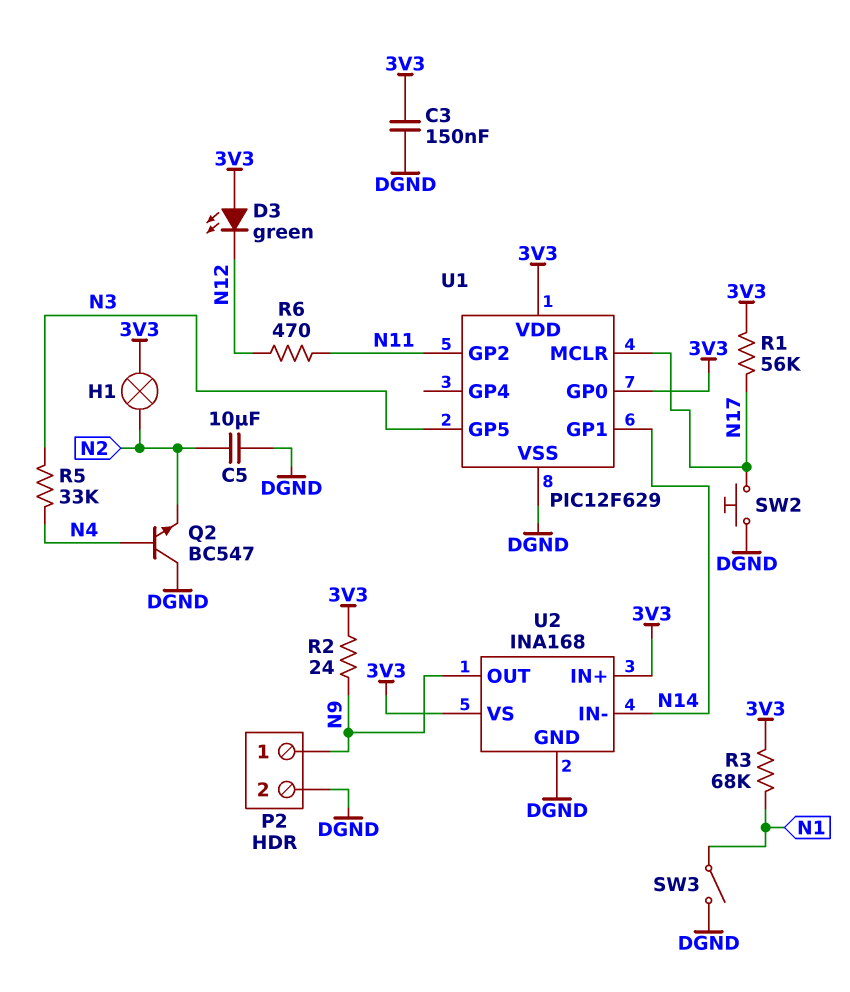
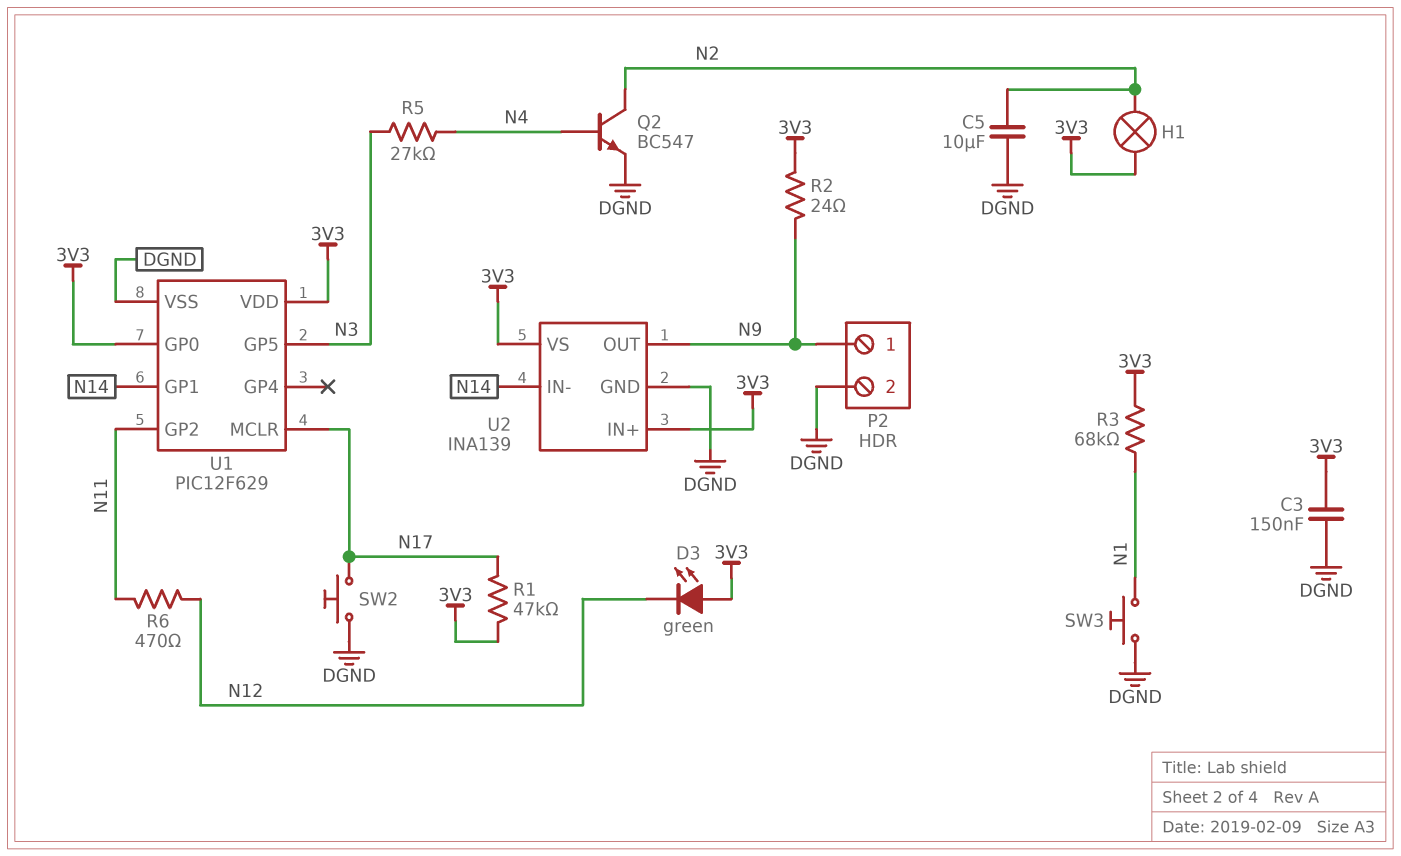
Q2: NPN BC547 (B N4, C DGND, E N2) -> NPN BC547 (B N4, C N2, E DGND)
R1: 56k (3V3, N17) -> 47k (3V3, N17)
R5: 33k (N3, N4) -> 27k (N3, N4)
SW3: switch (DGND, N1) -> button (DGND, N1)
U2: INA168 -> INA139

